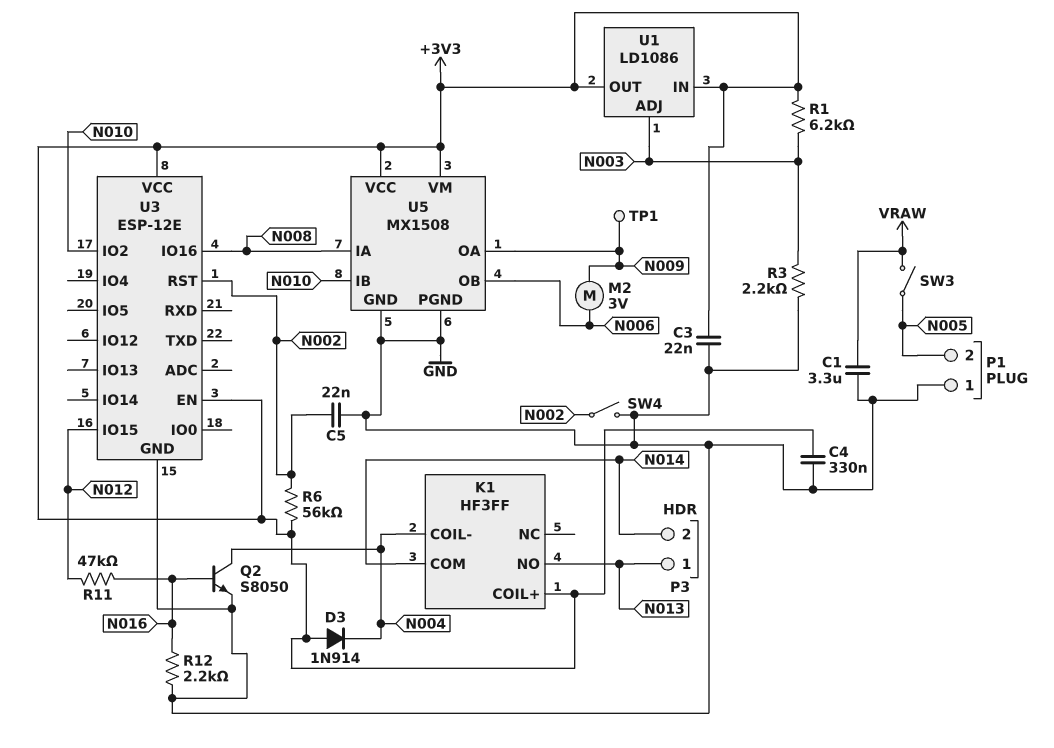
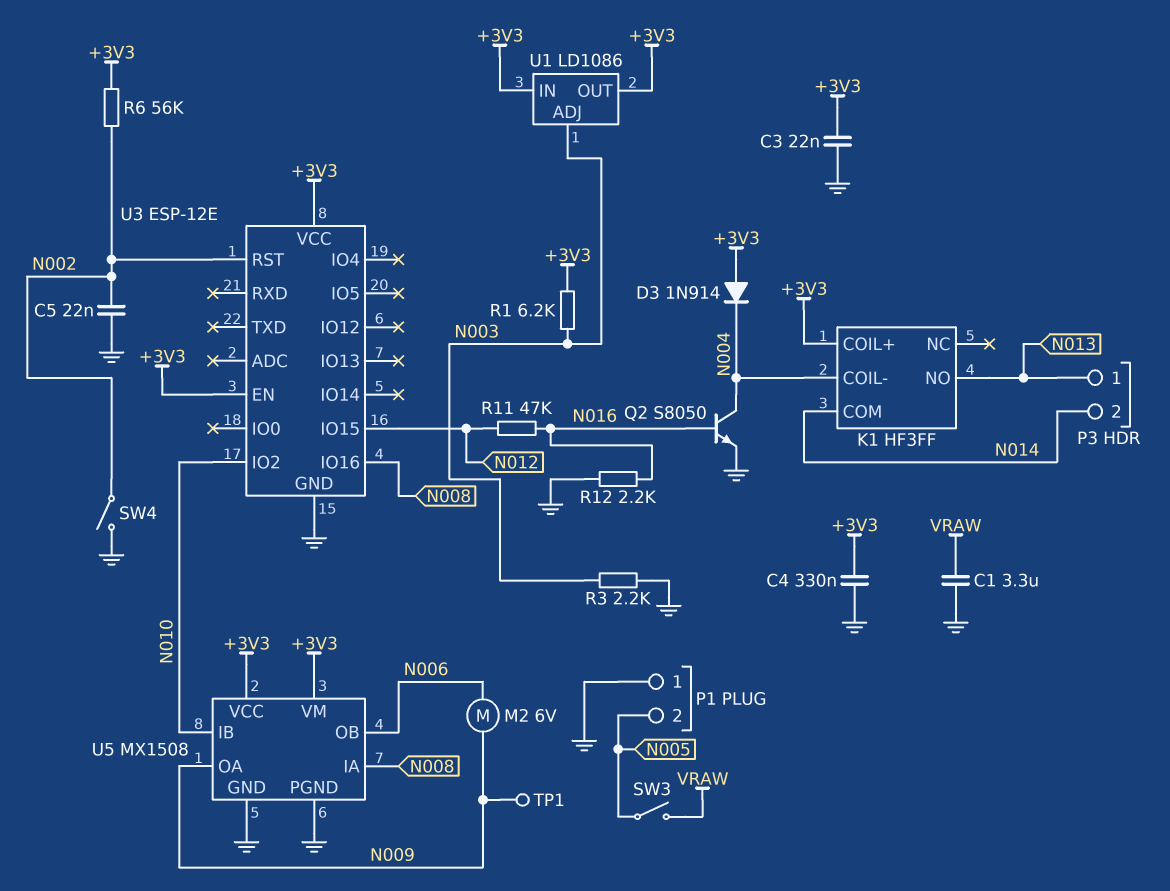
M2: motor 3V (N006, N009) -> motor 6V (N006, N009)

